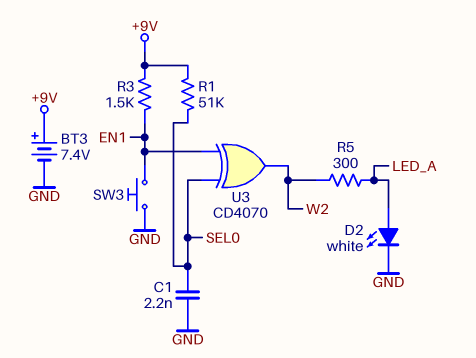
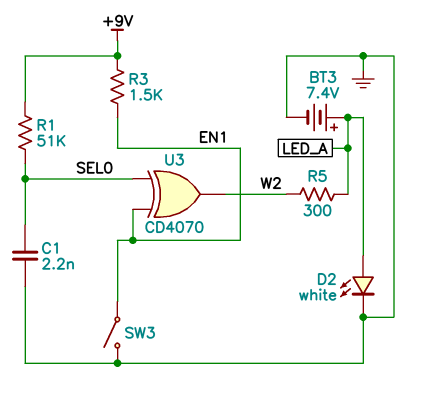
BT3: 7.4V (plus +9V, minus GND) -> 7.4V (plus LED_A, minus GND)
SW3: button (EN1, GND) -> switch (EN1, GND)

